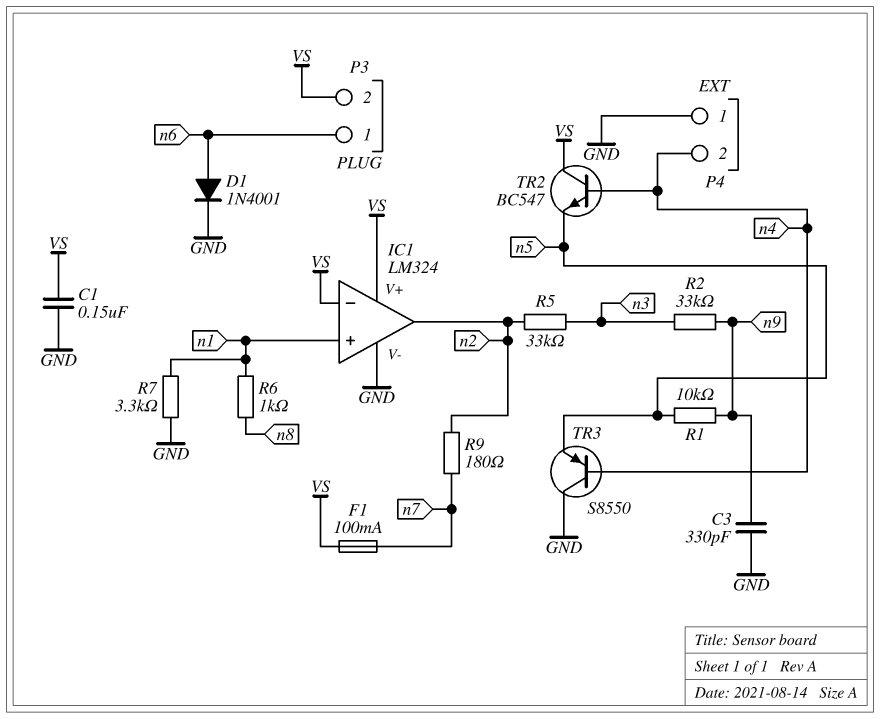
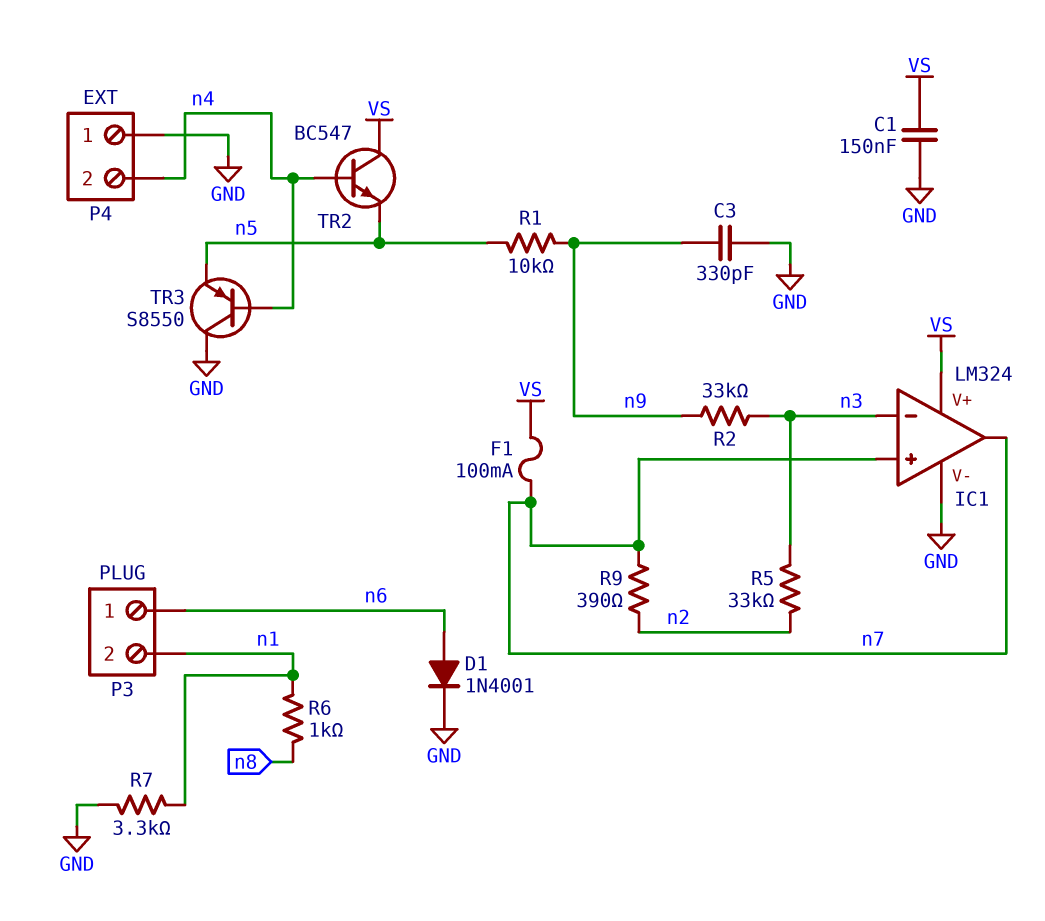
IC1 pin in+: n1 -> n7
IC1 pin in-: VS -> n3
IC1 pin out: n2 -> n7
P3 pin 2: VS -> n1
R9: 180 (n2, n7) -> 390 (n2, n7)

